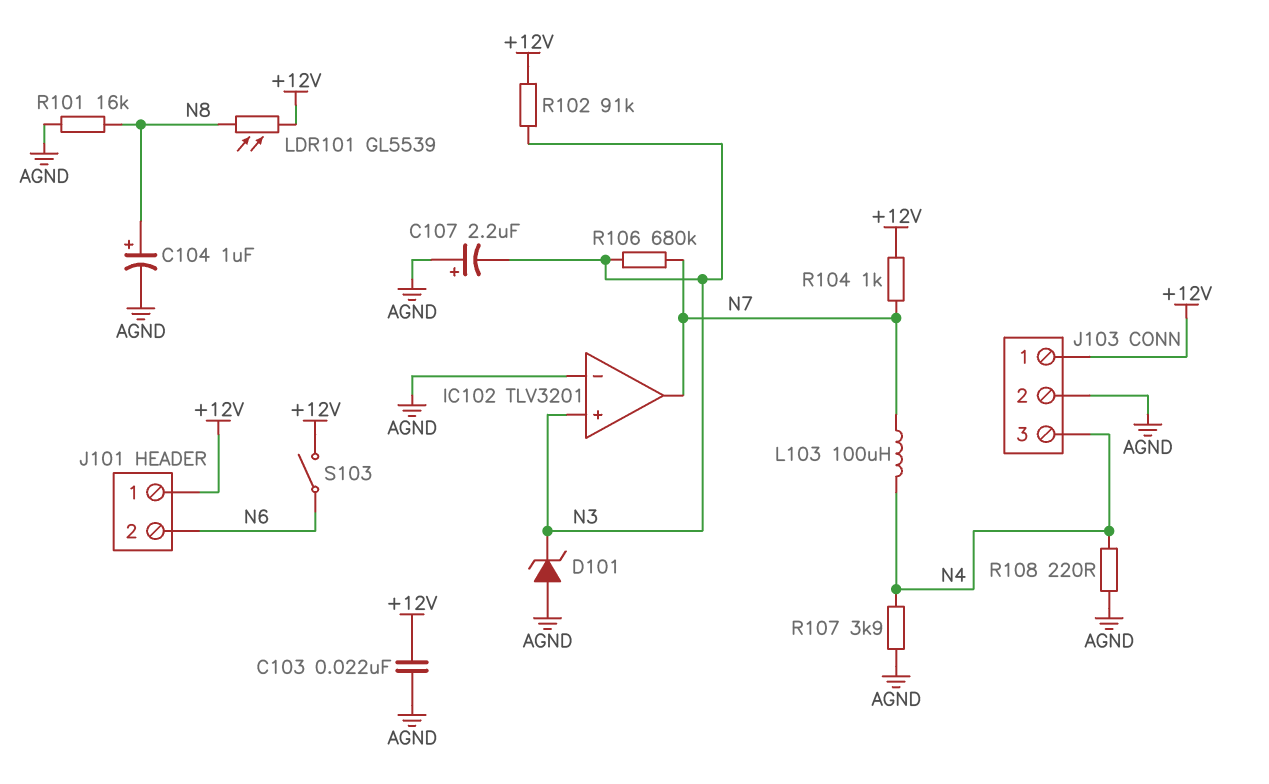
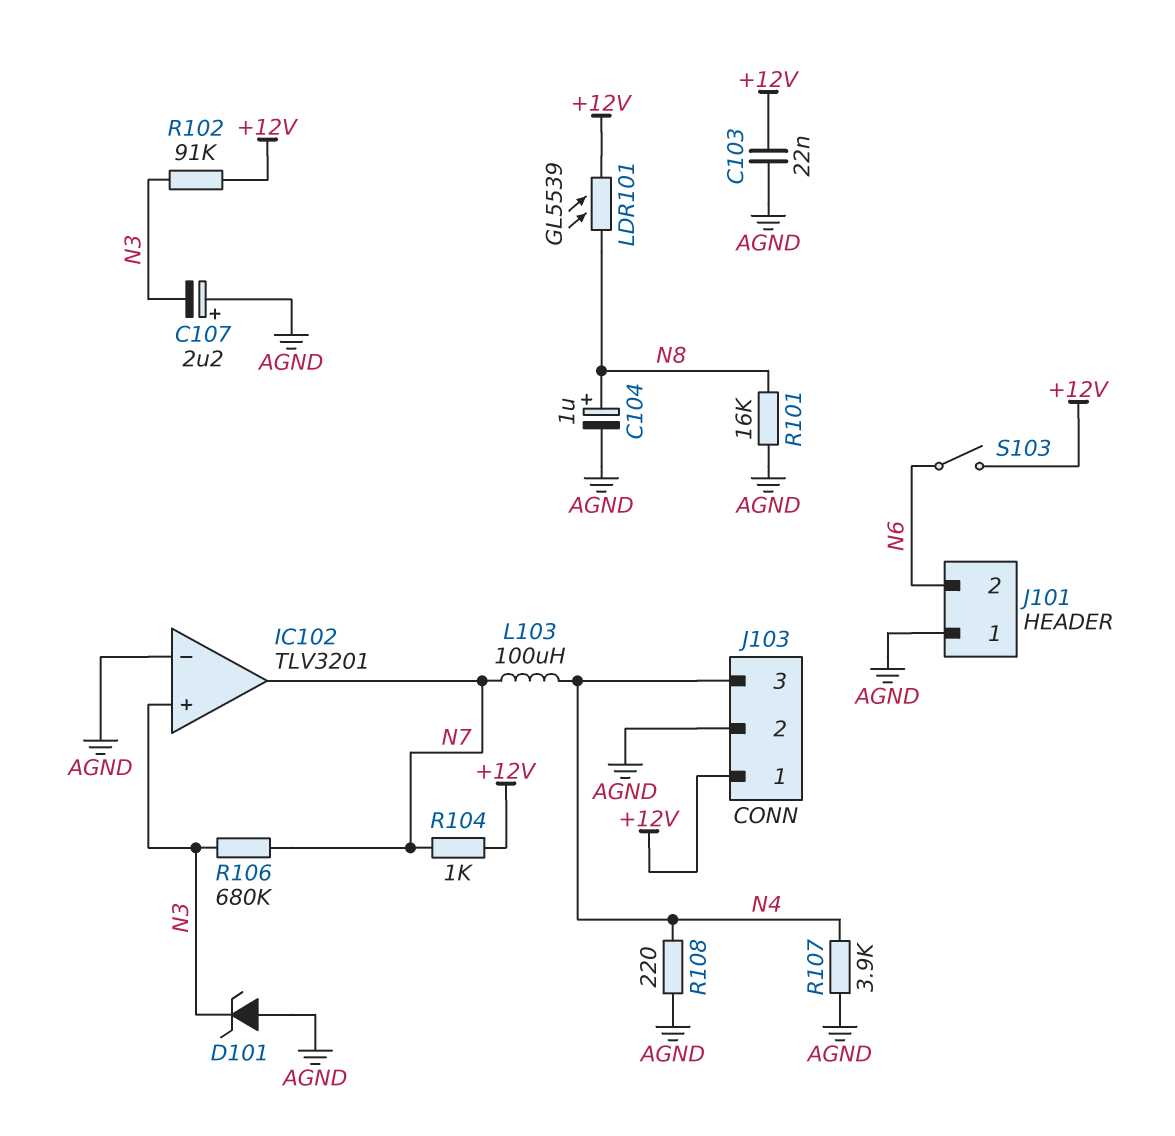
J101 pin 1: +12V -> AGND

